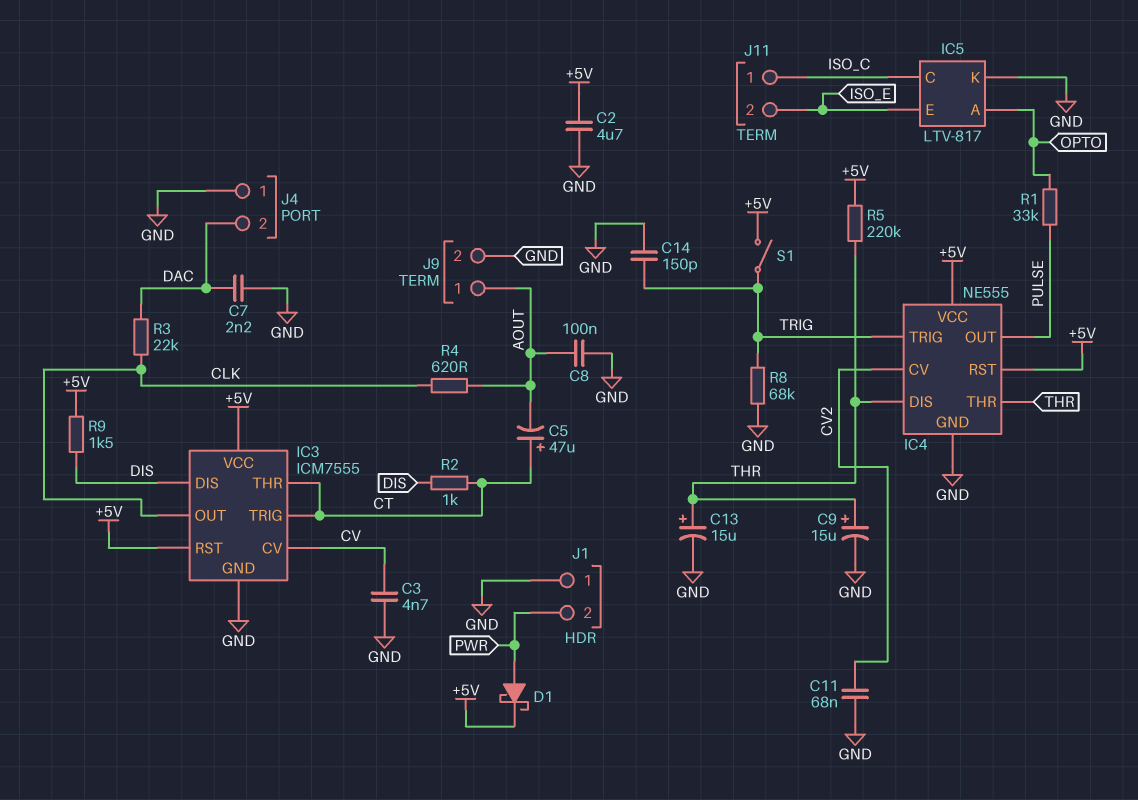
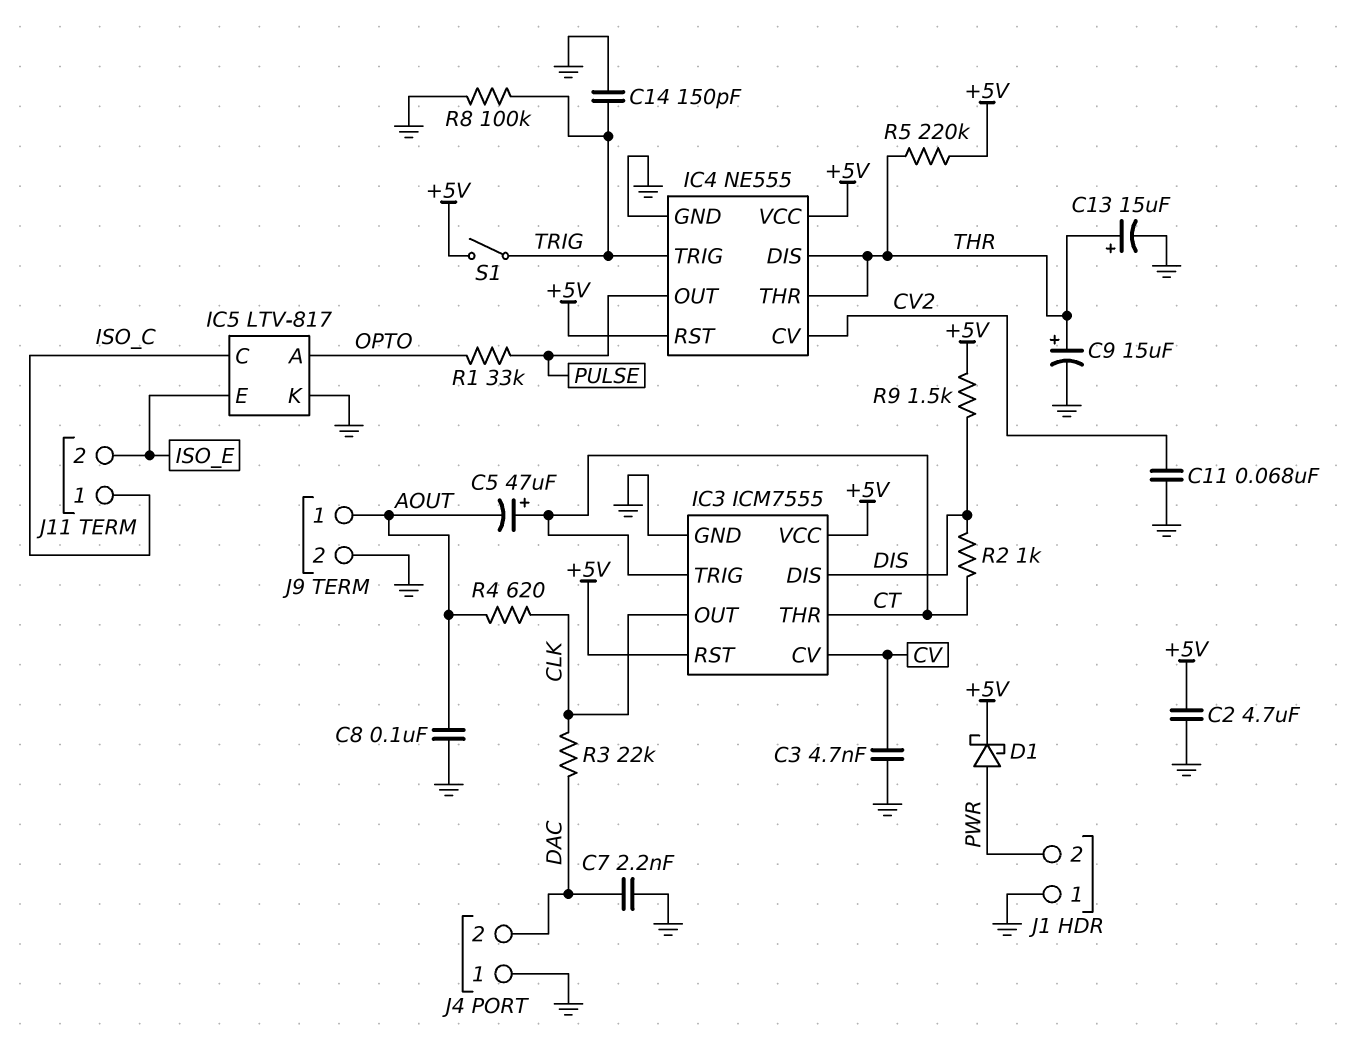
R8: 68k (GND, TRIG) -> 100k (GND, TRIG)

